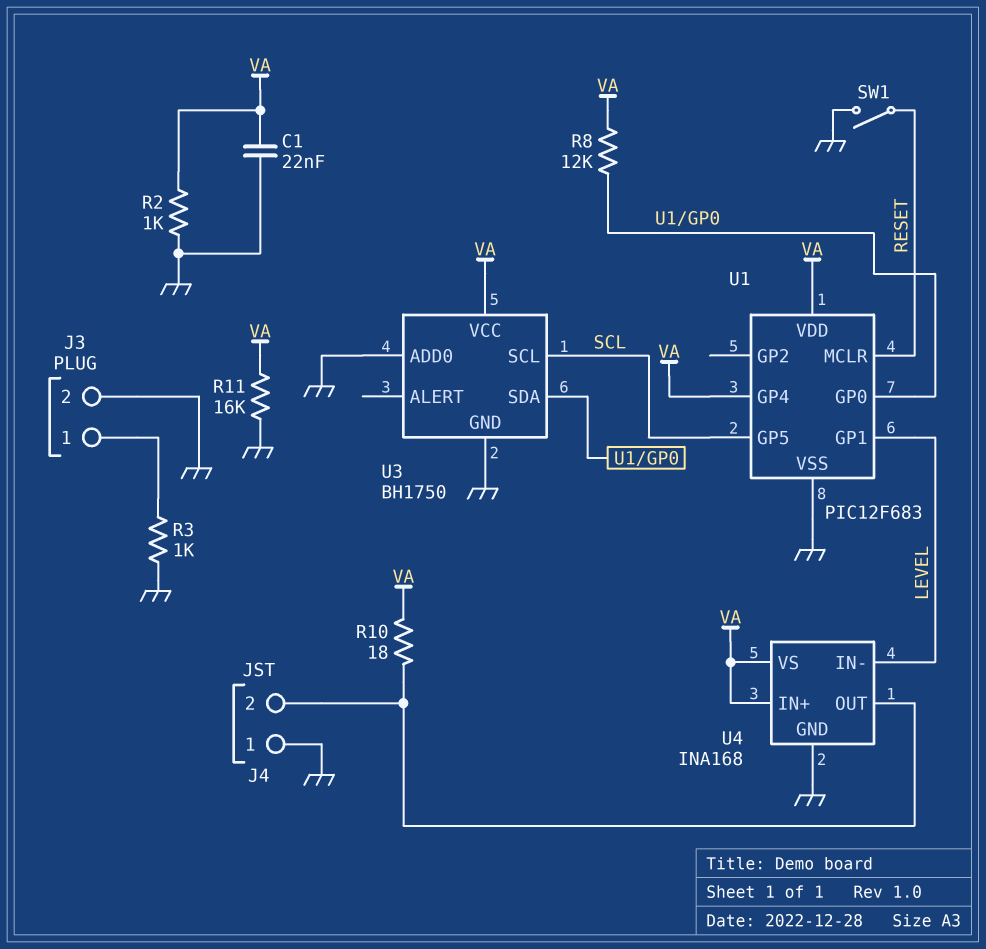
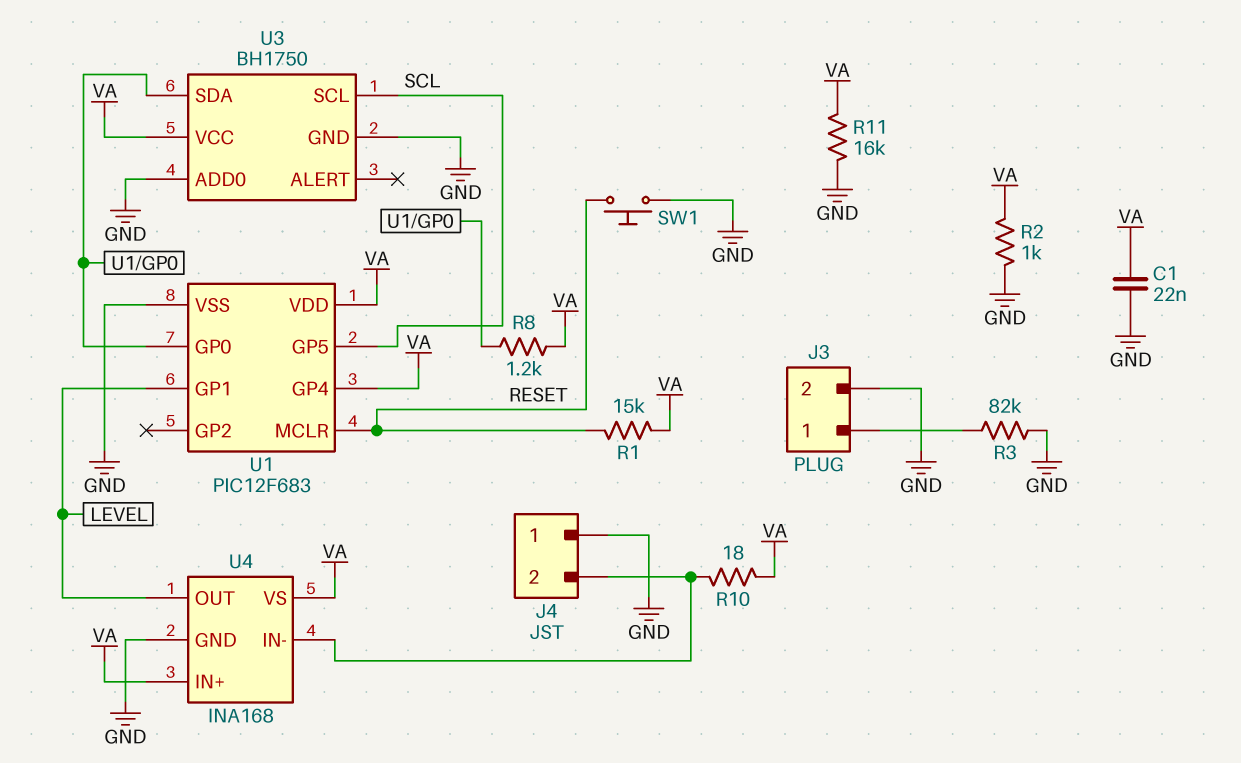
R1: none -> 15k (RESET, VA)
R3: 1k (GND, J3/1) -> 82k (GND, J3/1)
R8: 12k (U1/GP0, VA) -> 1.2k (U1/GP0, VA)
SW1: switch (GND, RESET) -> button (GND, RESET)
U4 pin IN-: LEVEL -> J4/2
U4 pin OUT: J4/2 -> LEVEL

